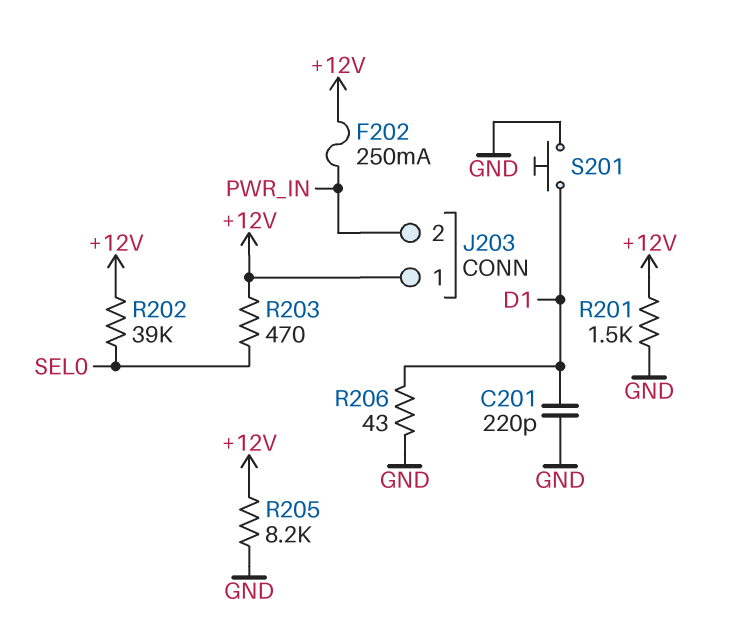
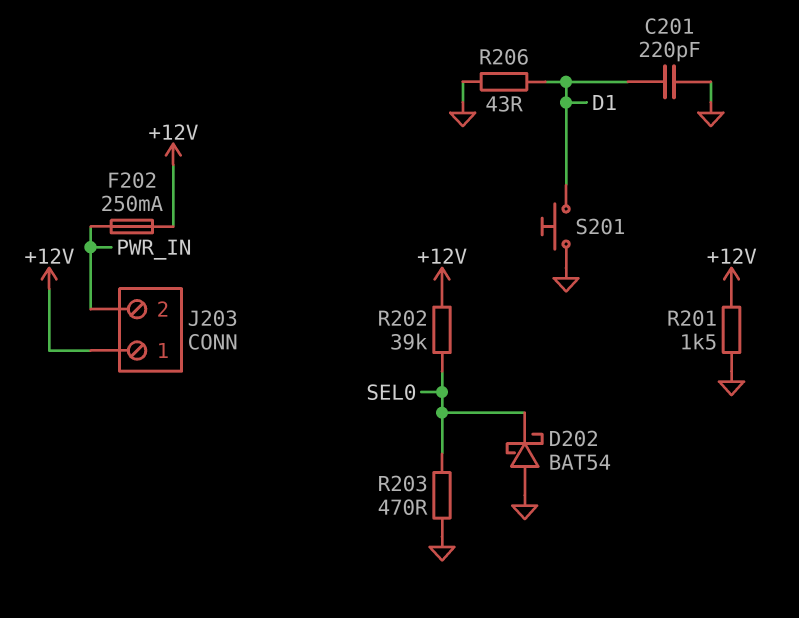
D202: none -> schottky BAT54 (A GND, K SEL0)
R203: 470 (+12V, SEL0) -> 470 (GND, SEL0)
R205: 8.2k (+12V, GND) -> none

